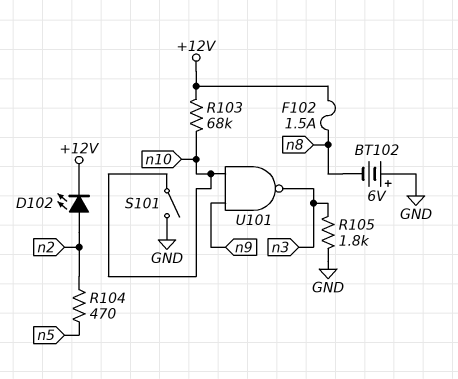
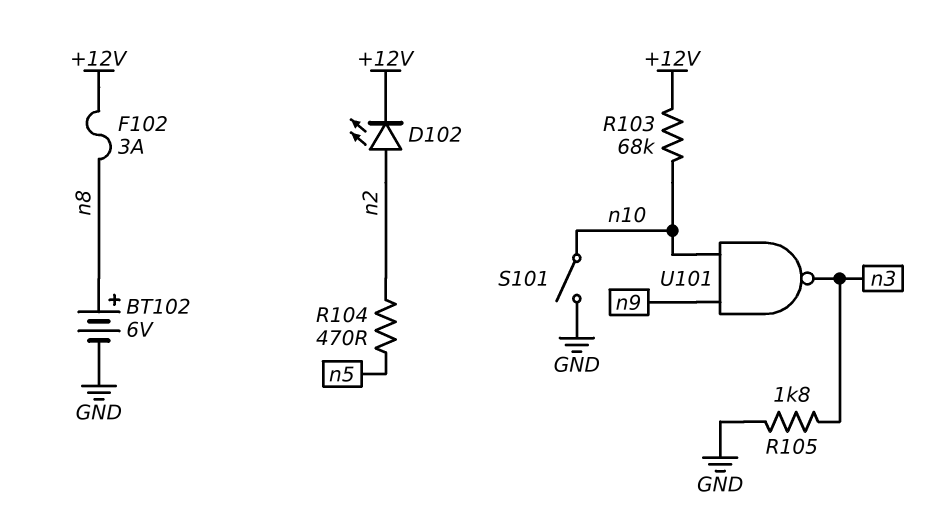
BT102: 6V (plus GND, minus n8) -> 6V (plus n8, minus GND)
F102: 1.5A (+12V, n8) -> 3A (+12V, n8)

